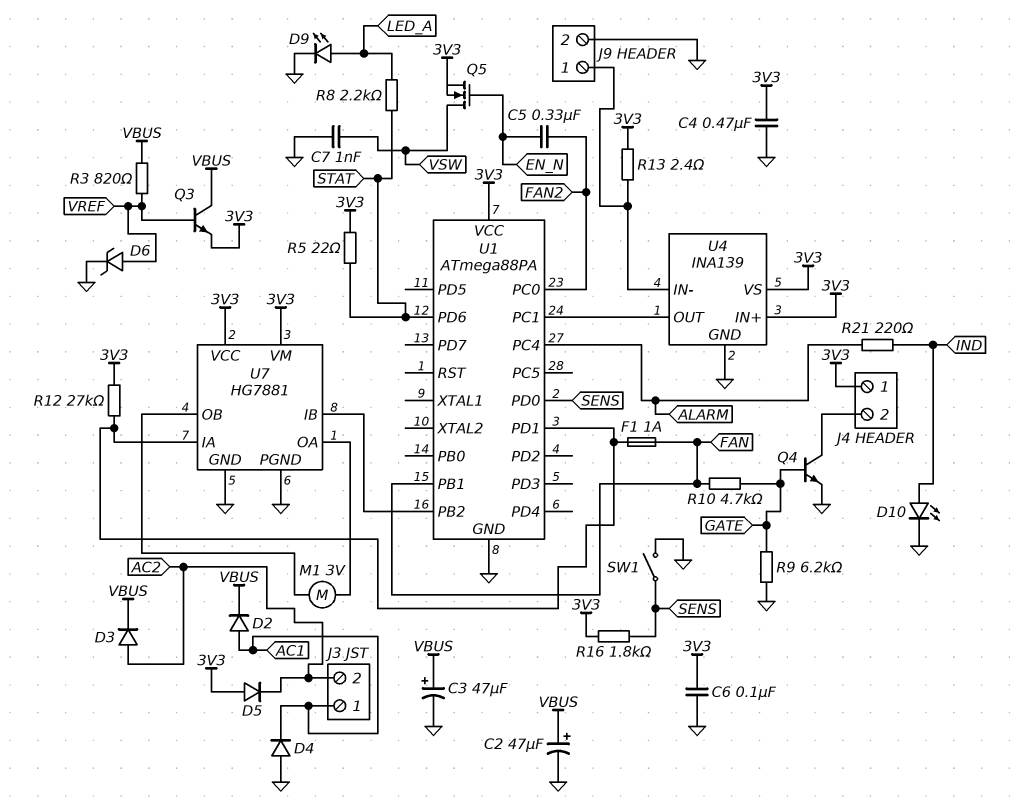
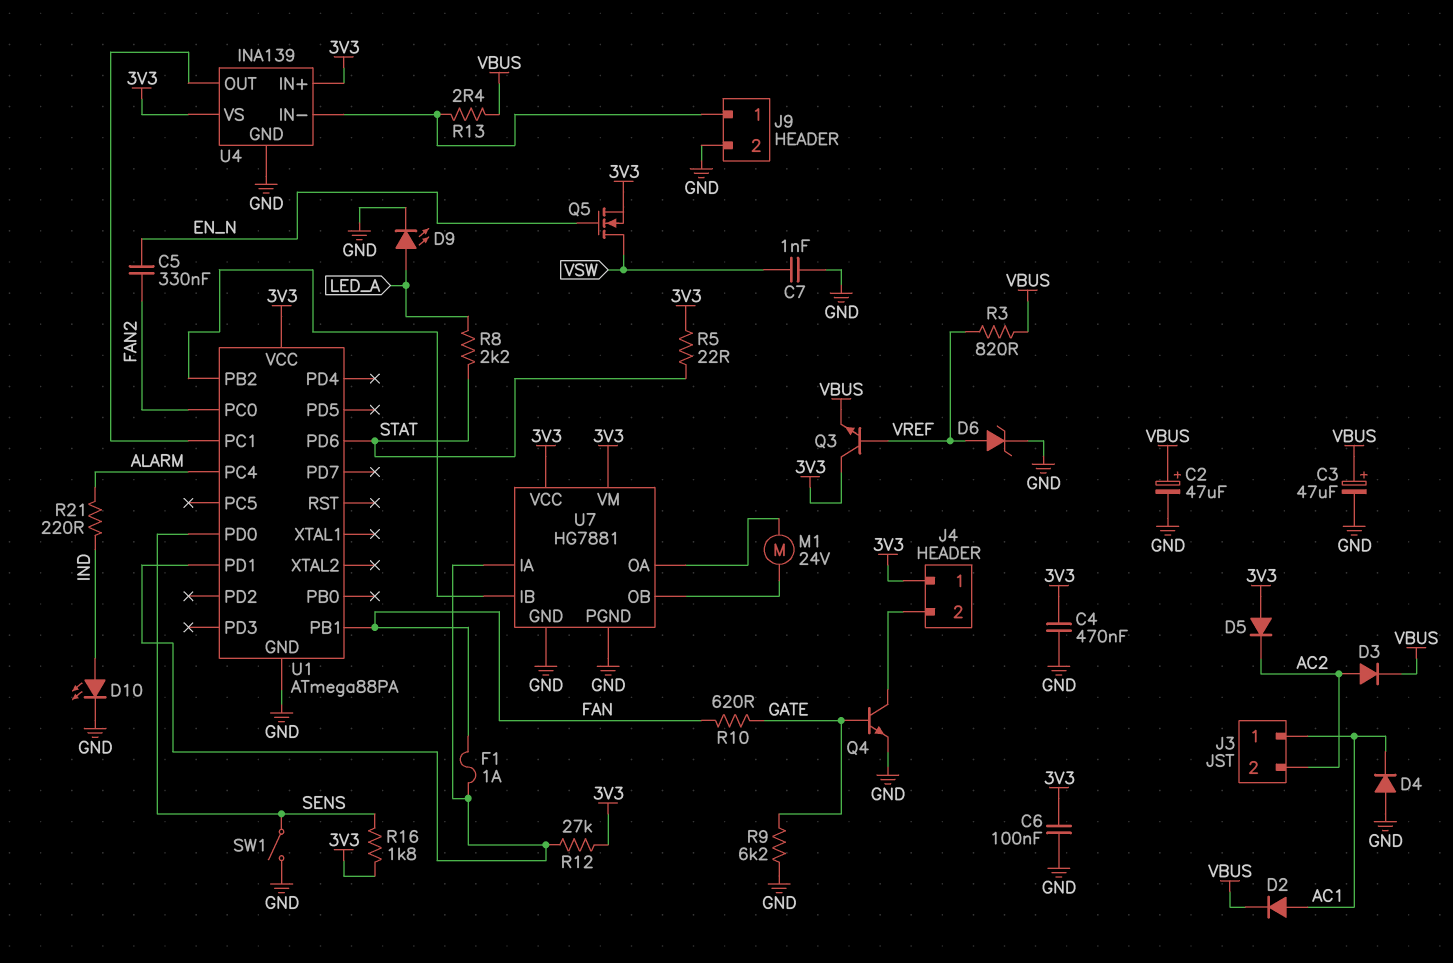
M1: motor 3V (U7/OA, U7/OB) -> motor 24V (U7/OA, U7/OB)
Q3: NPN (B VREF, C VBUS, E 3V3) -> NPN (B VREF, C 3V3, E VBUS)
R10: 4.7k (FAN, GATE) -> 620 (FAN, GATE)
R13: 2.4 (3V3, J9/1) -> 2.4 (J9/1, VBUS)

